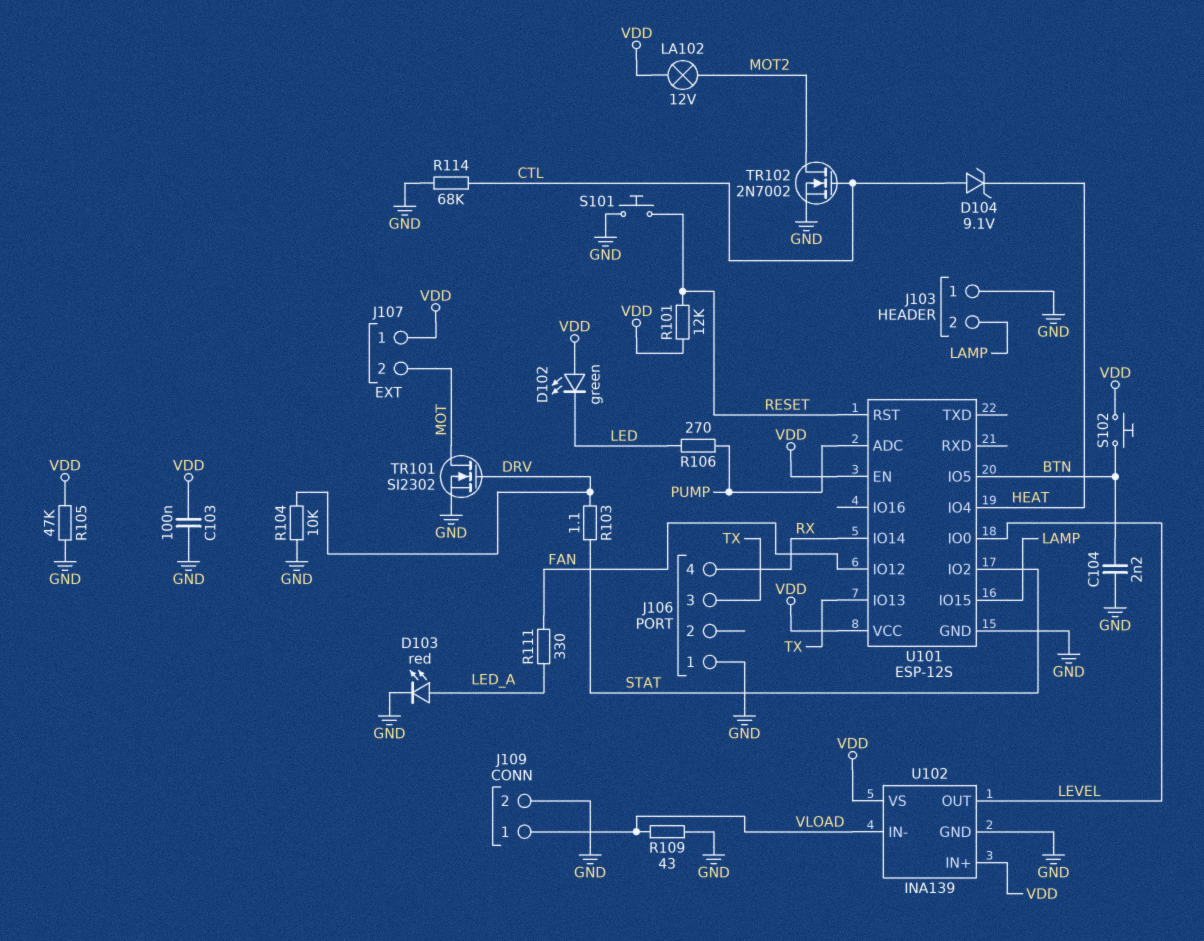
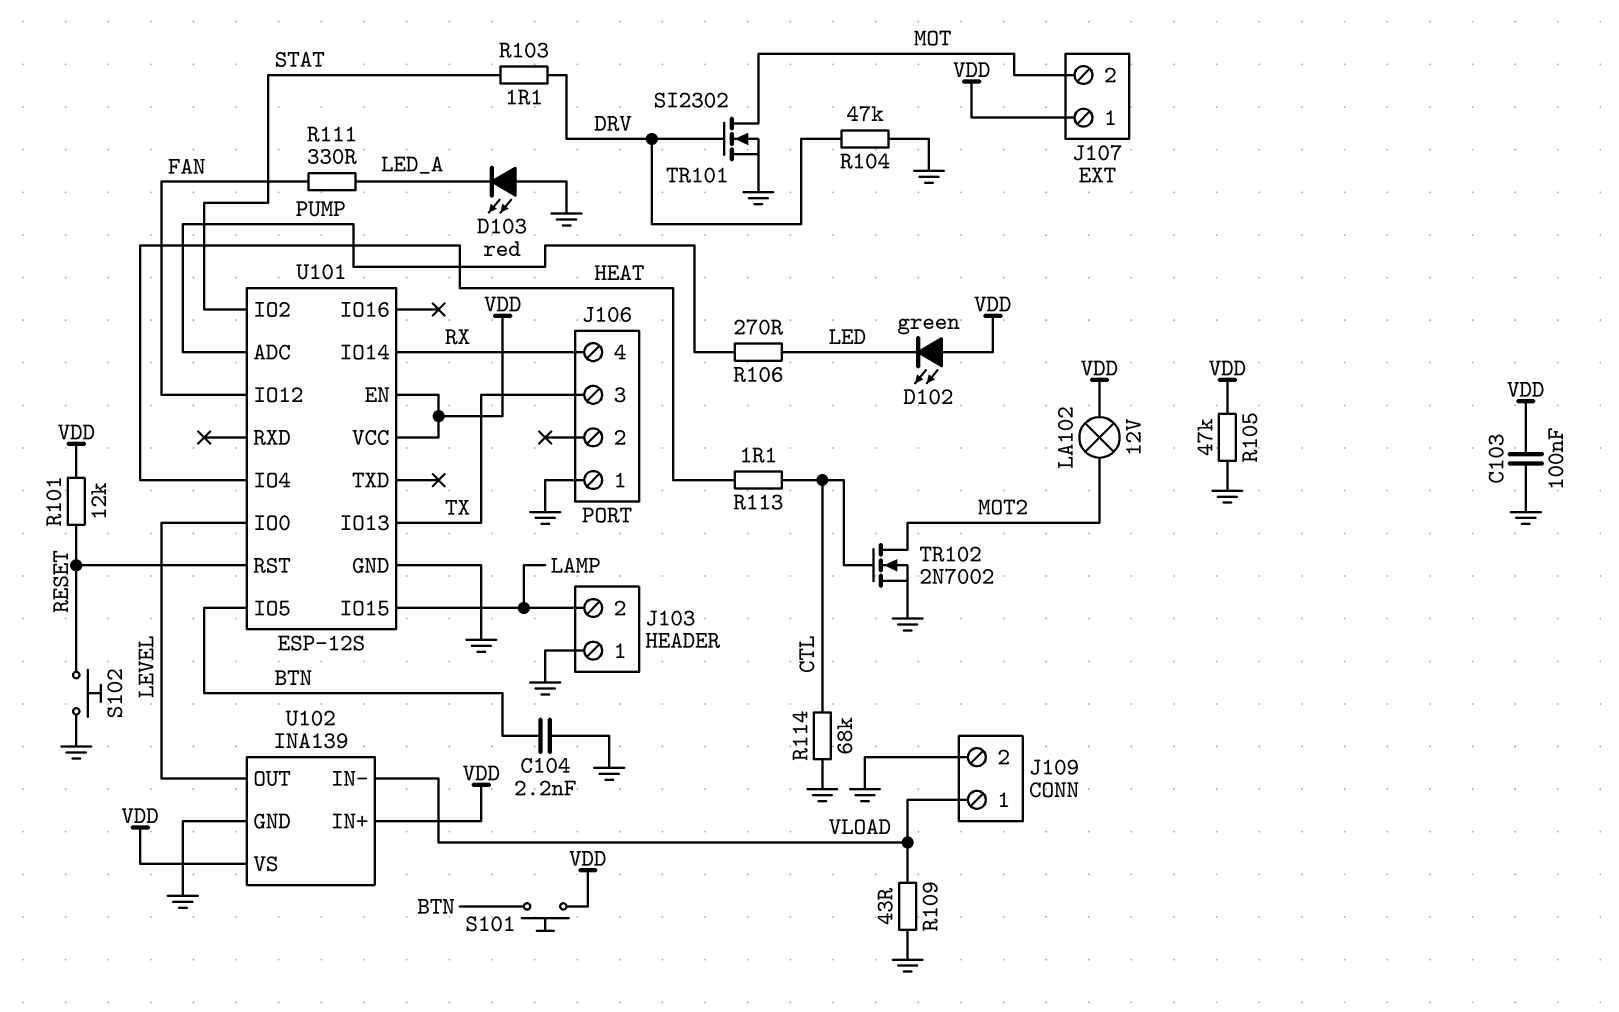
D103: LED red (A LED_A, K GND) -> LED red (A GND, K LED_A)
D104: zener 9.1V (A CTL, K HEAT) -> none
R104: 10k (DRV, GND) -> 47k (DRV, GND)
R113: none -> 1.1 (CTL, HEAT)
S101: button (GND, RESET) -> button (BTN, VDD)
S102: button (BTN, VDD) -> button (GND, RESET)

